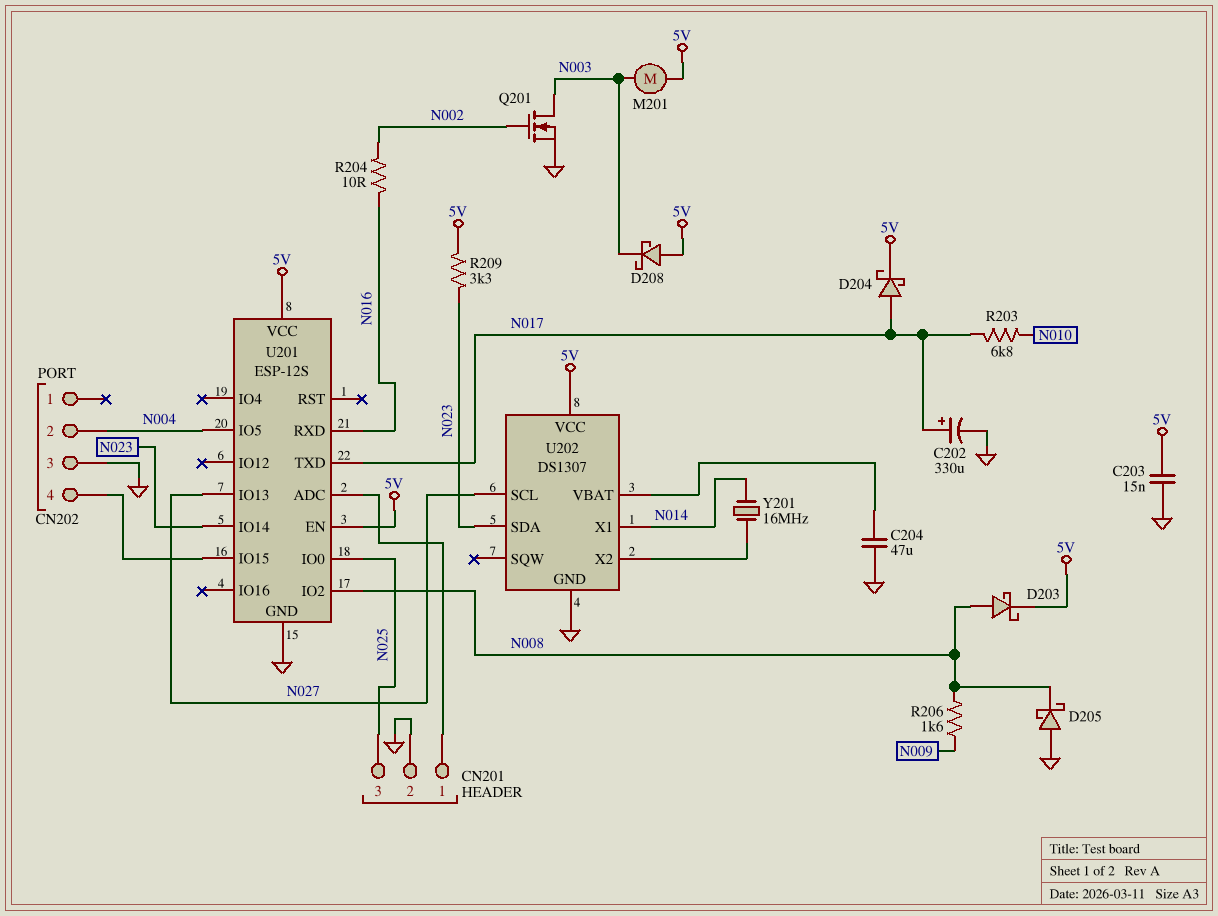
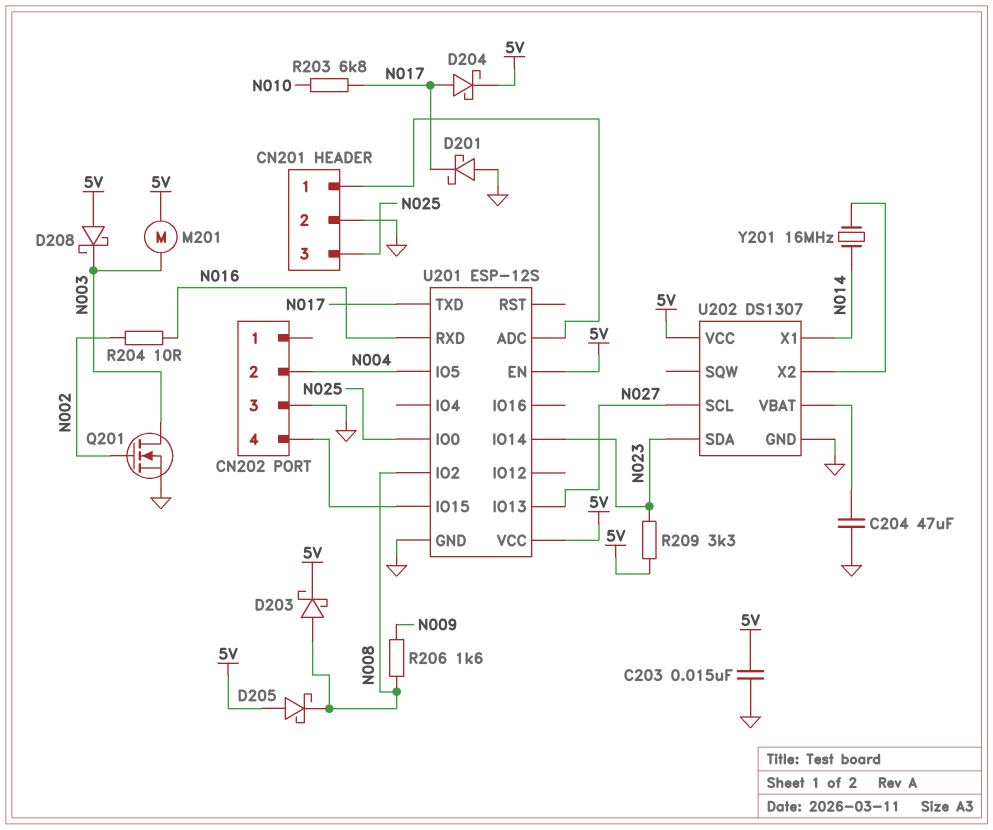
C202: 330uF (plus N017, minus GND) -> none
D201: none -> schottky (A GND, K N017)
D205: schottky (A GND, K N008) -> schottky (A 5V, K N008)

